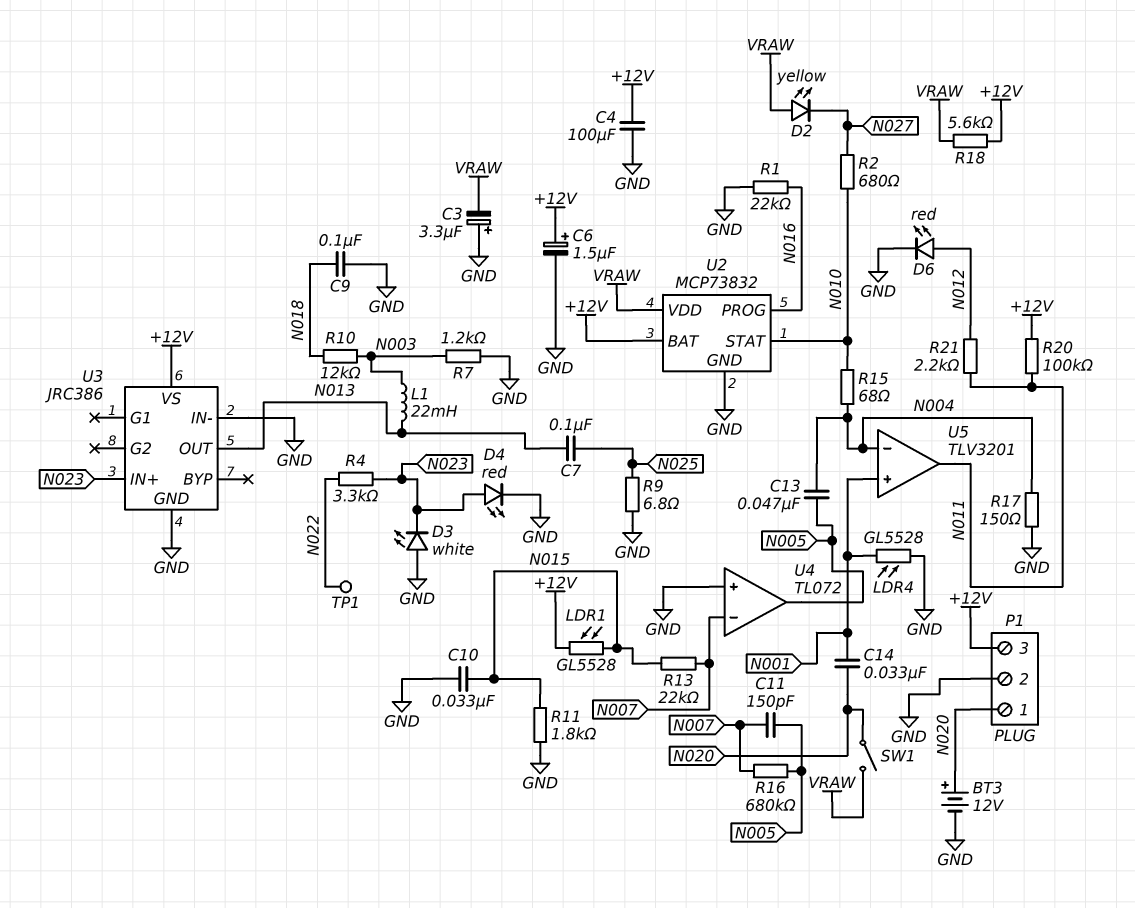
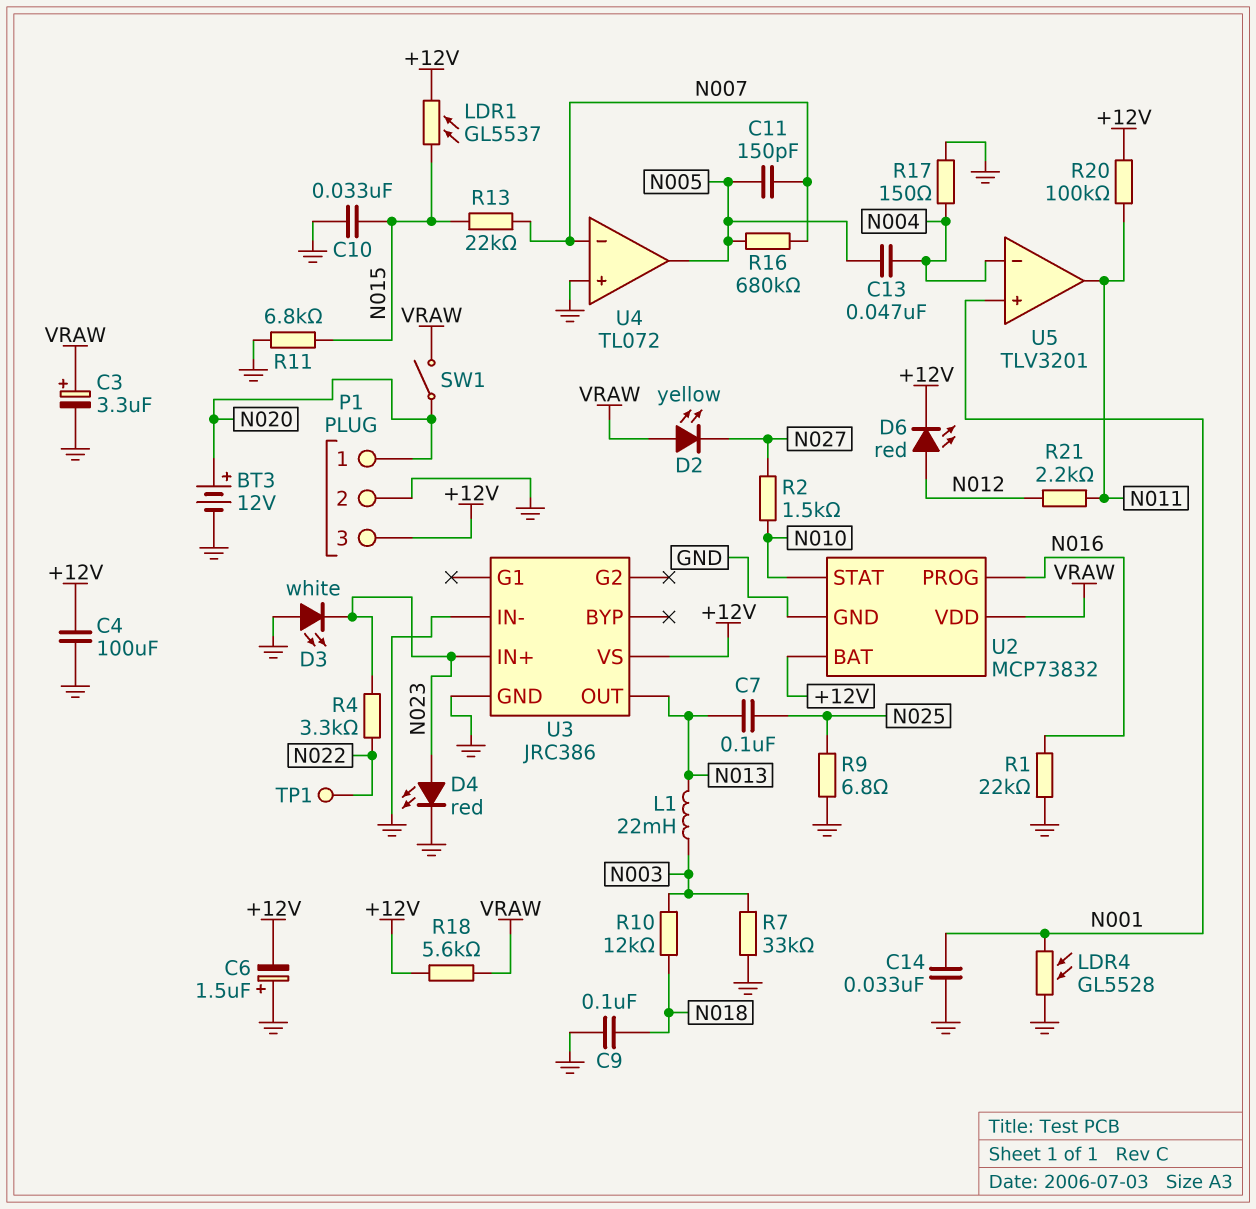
C3: 3.3uF (plus GND, minus VRAW) -> 3.3uF (plus VRAW, minus GND)
C6: 1.5uF (plus +12V, minus GND) -> 1.5uF (plus GND, minus +12V)
C14: 33nF (N001, N020) -> 33nF (GND, N001)
D6: LED red (A N012, K GND) -> LED red (A N012, K +12V)
LDR1: GL5528 (+12V, N015) -> GL5537 (+12V, N015)
R2: 680 (N010, N027) -> 1.5k (N010, N027)
R7: 1.2k (GND, N003) -> 33k (GND, N003)
R11: 1.8k (GND, N015) -> 6.8k (GND, N015)
R15: 68 (N004, N010) -> none

